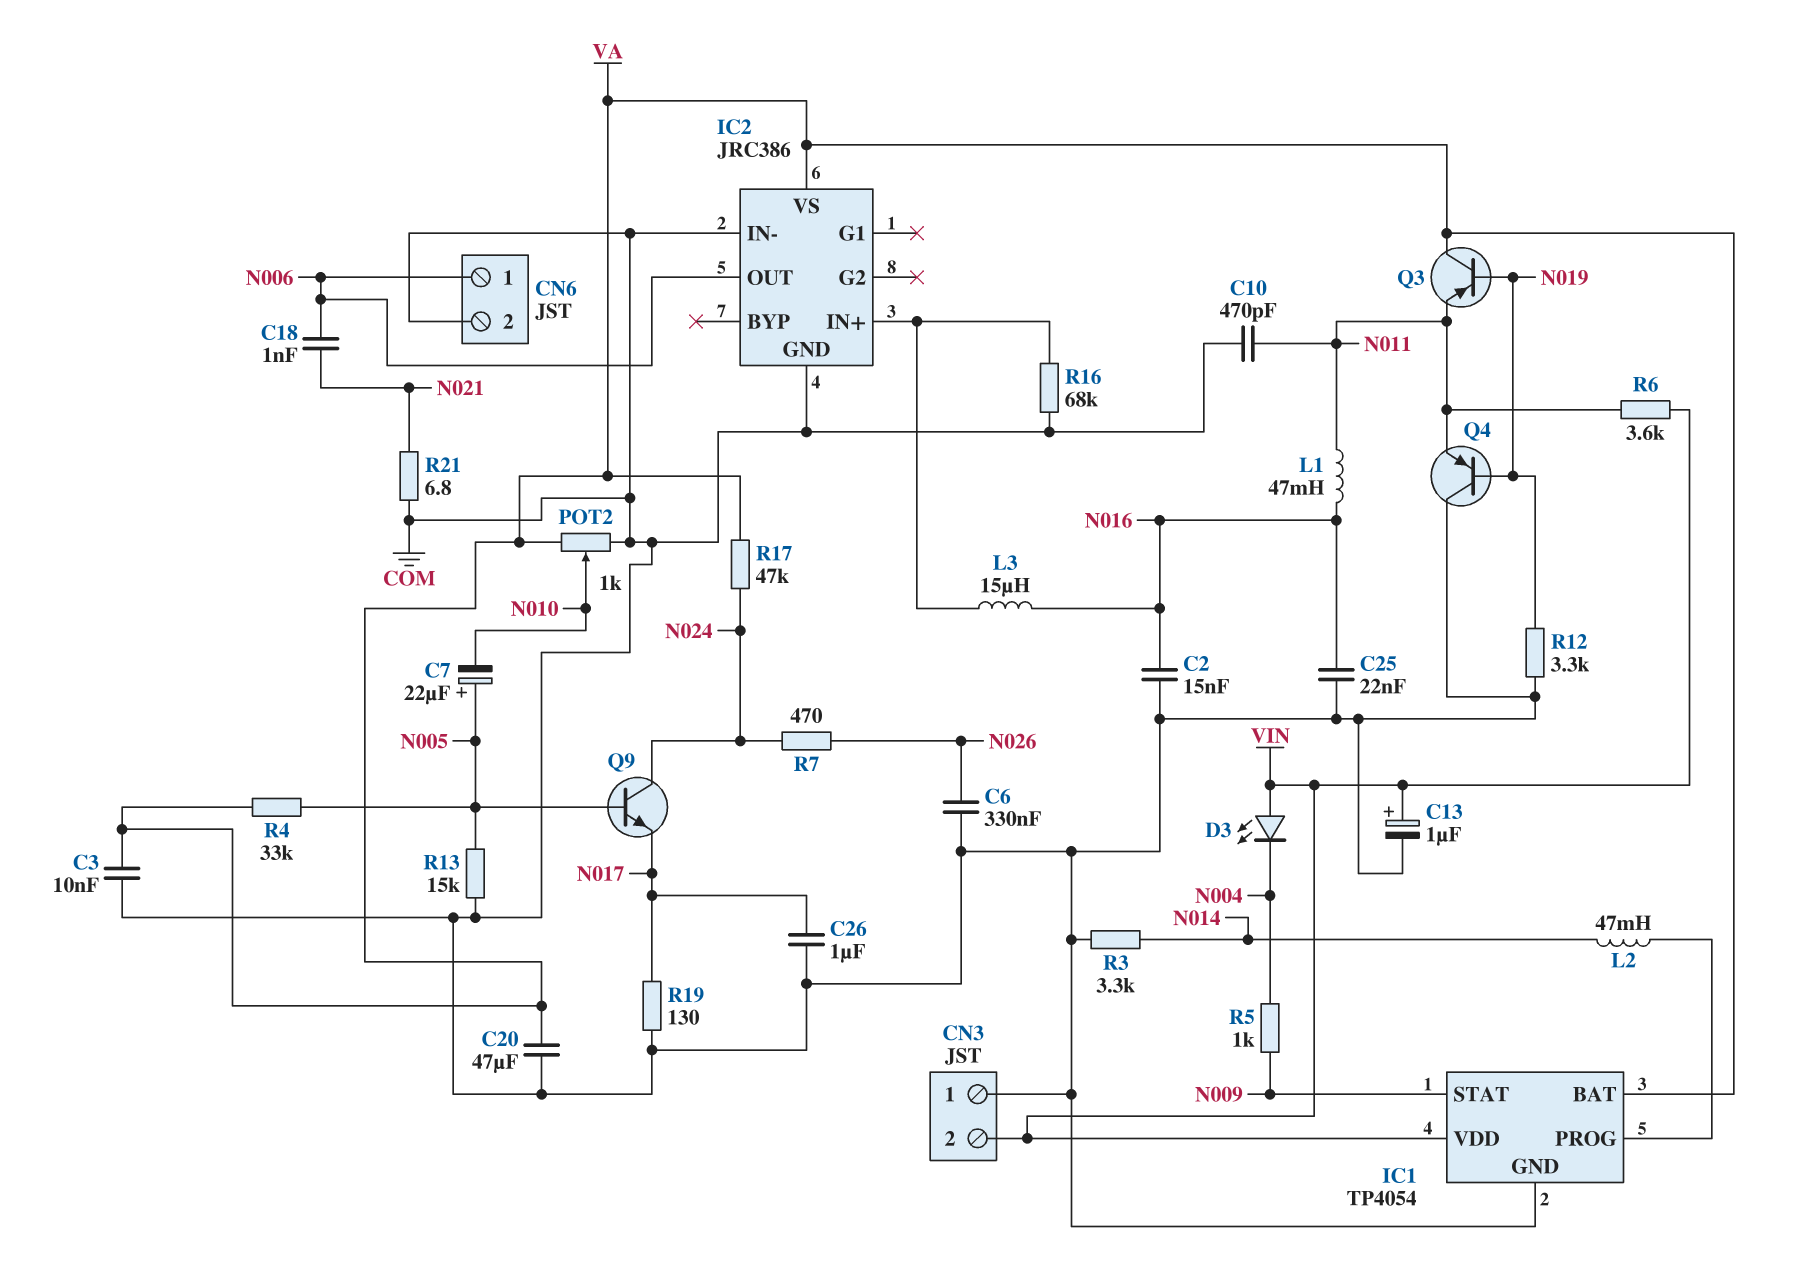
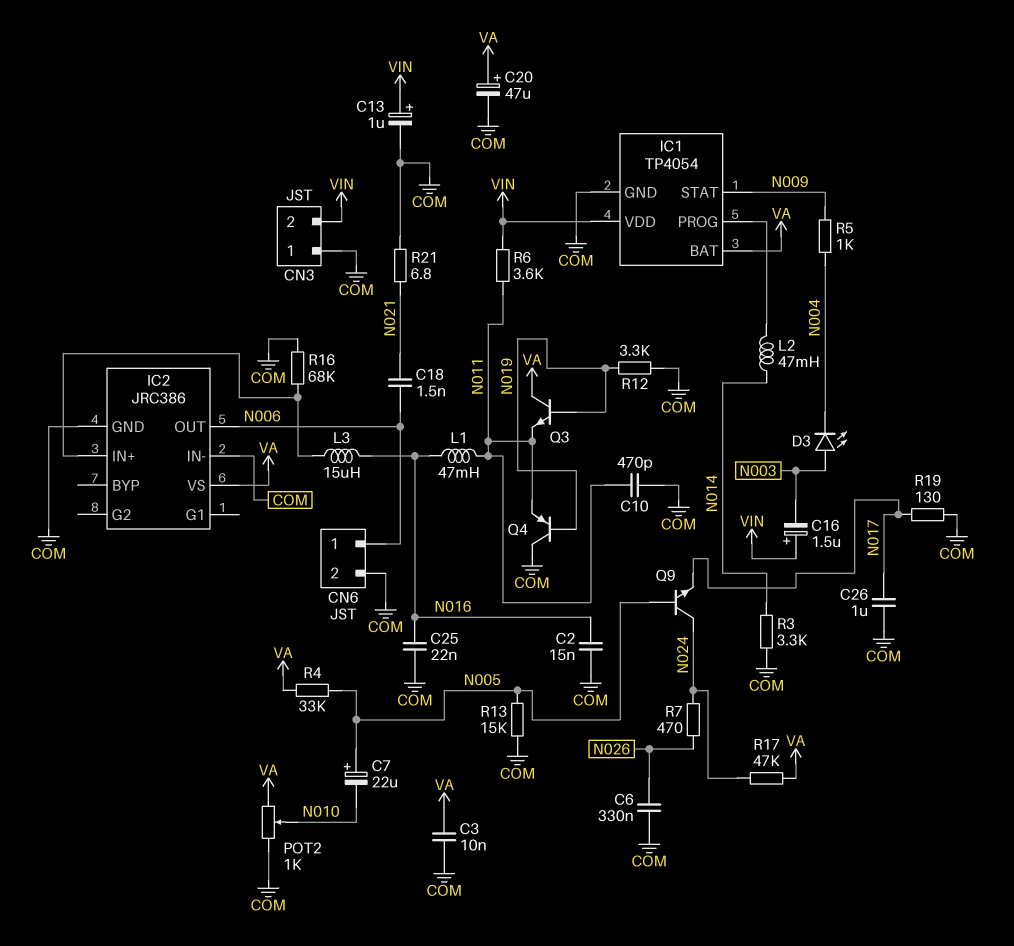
C16: none -> 1.5uF (plus VIN, minus N003)
C18: 1nF (N006, N021) -> 1.5nF (N006, N021)
C20: 47uF (COM, VA) -> 47uF (plus VA, minus COM)
D3: LED (A VIN, K N004) -> LED (A N003, K N004)
Q3: PNP (B N019, C VA, E N011) -> NPN (B N019, C VA, E N011)

